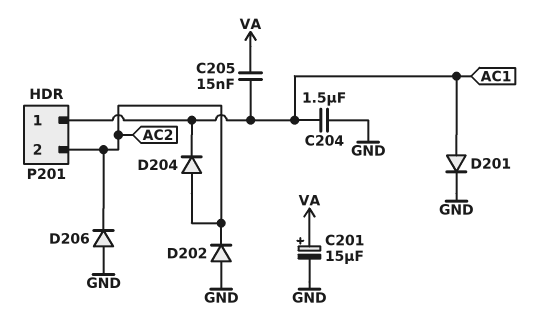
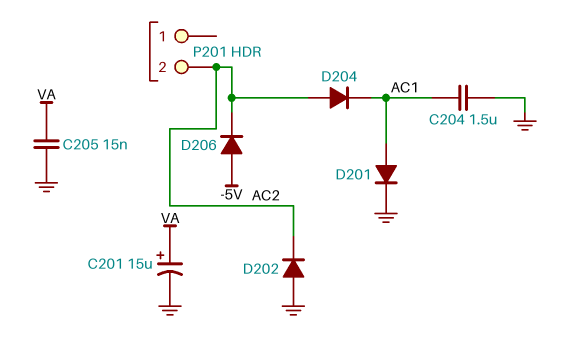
C205: 15nF (AC1, VA) -> 15nF (GND, VA)
D206: diode (A GND, K AC2) -> diode (A -5V, K AC2)
P201 pin 1: AC1 -> none

